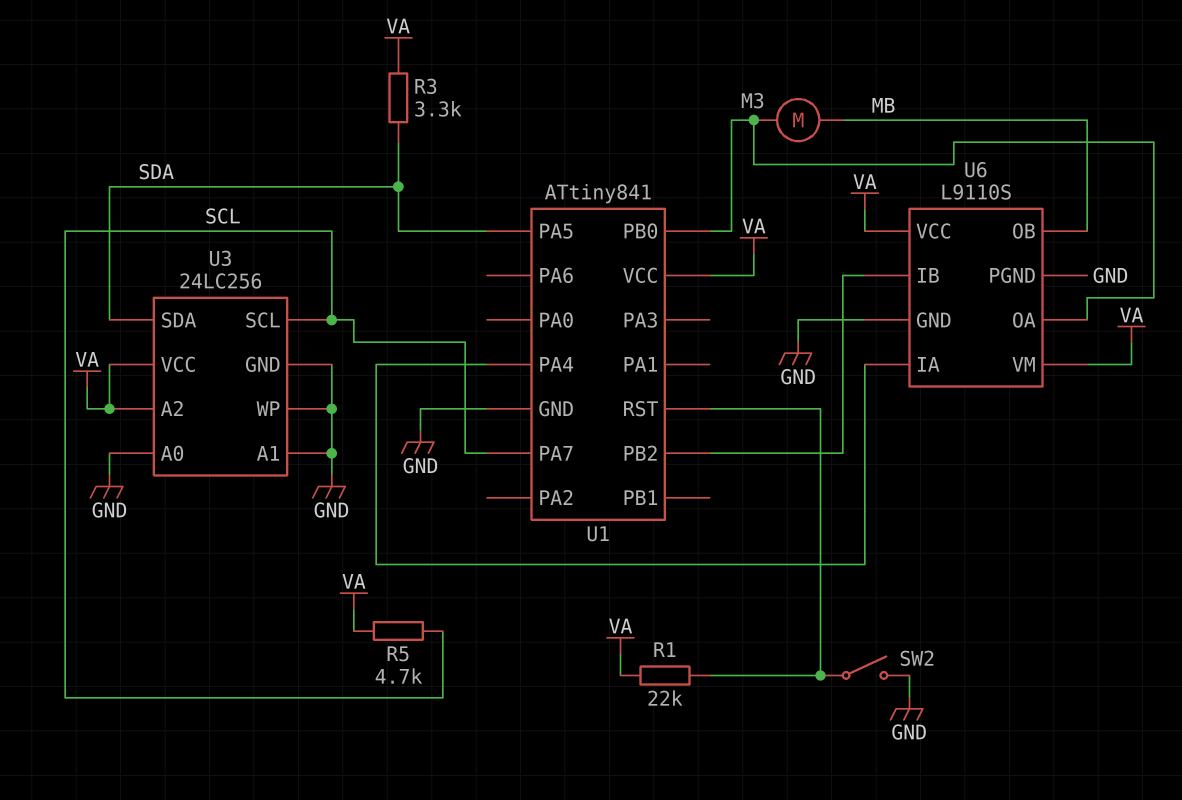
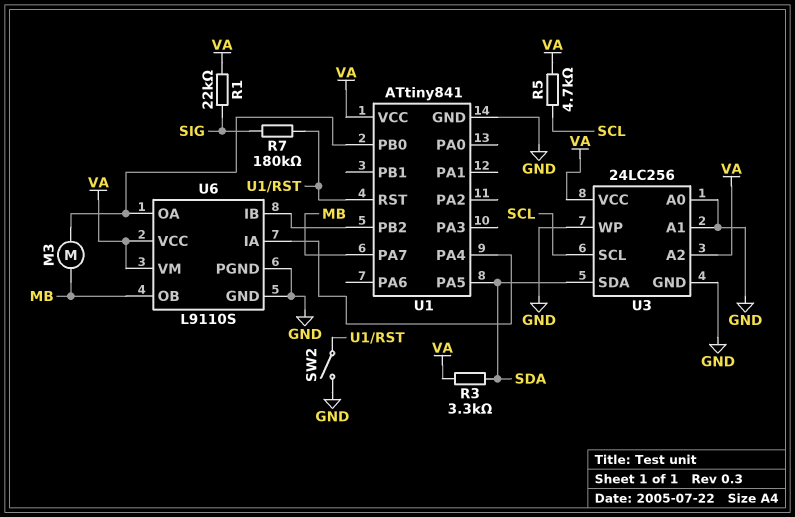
R1: 22k (U1/RST, VA) -> 22k (SIG, VA)
R7: none -> 180k (SIG, U1/RST)
U1 pin PA7: SCL -> MB

